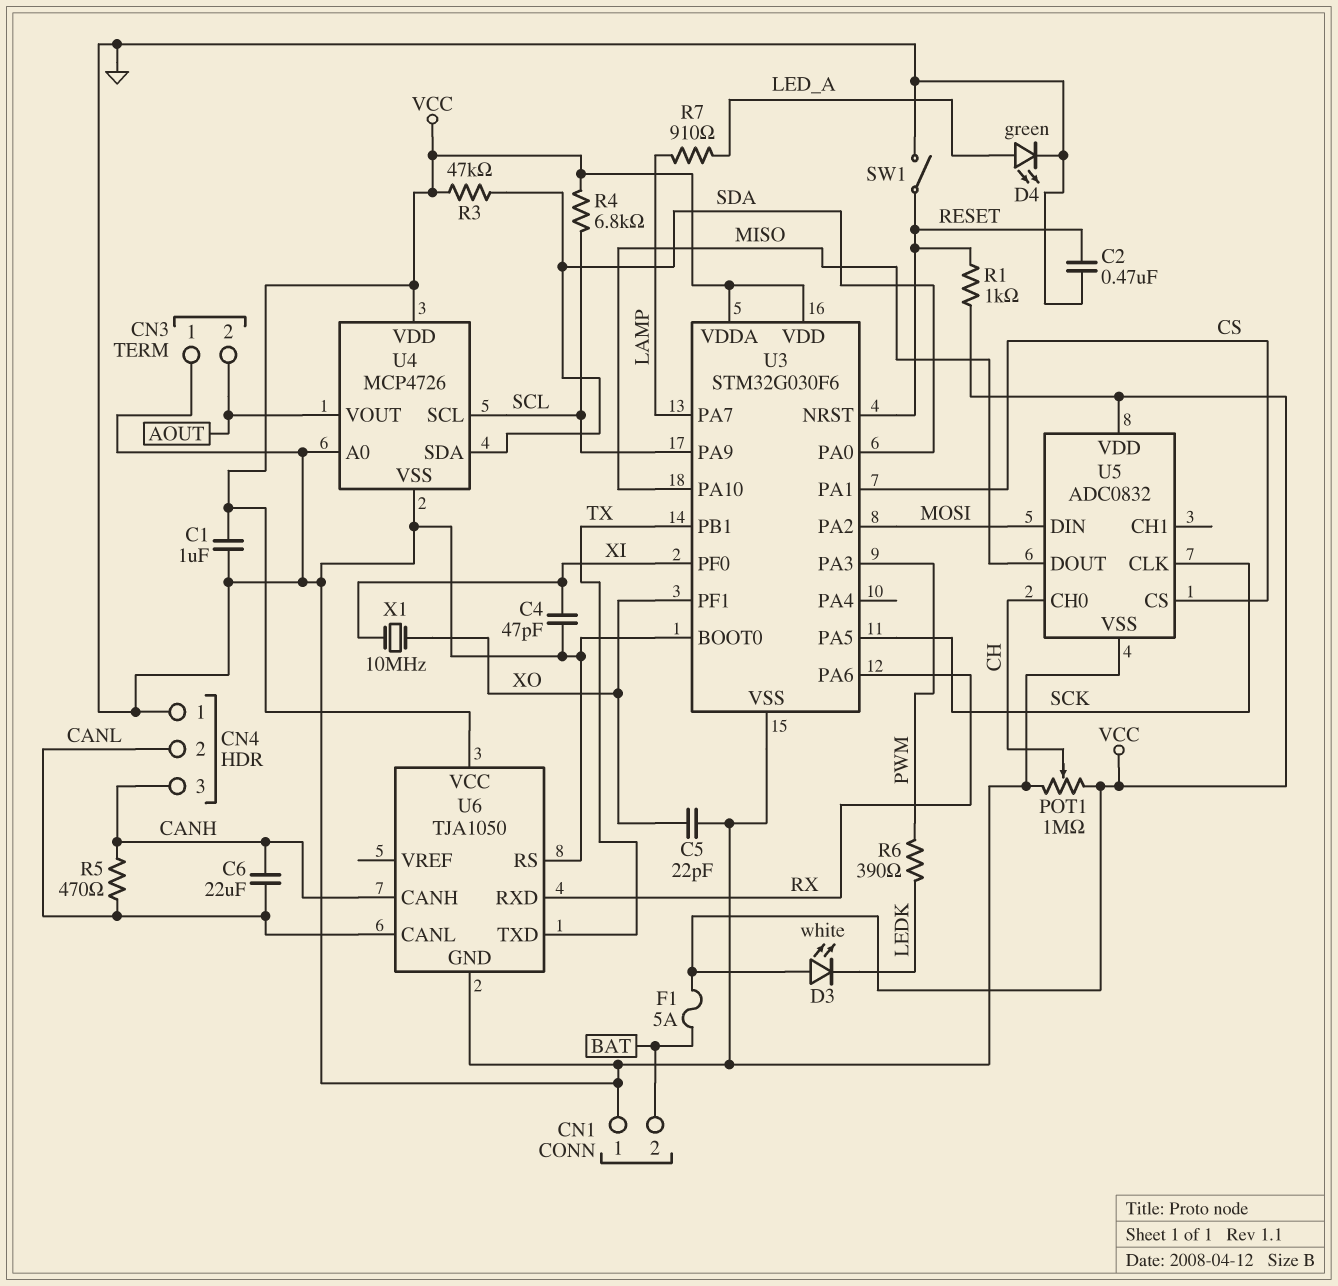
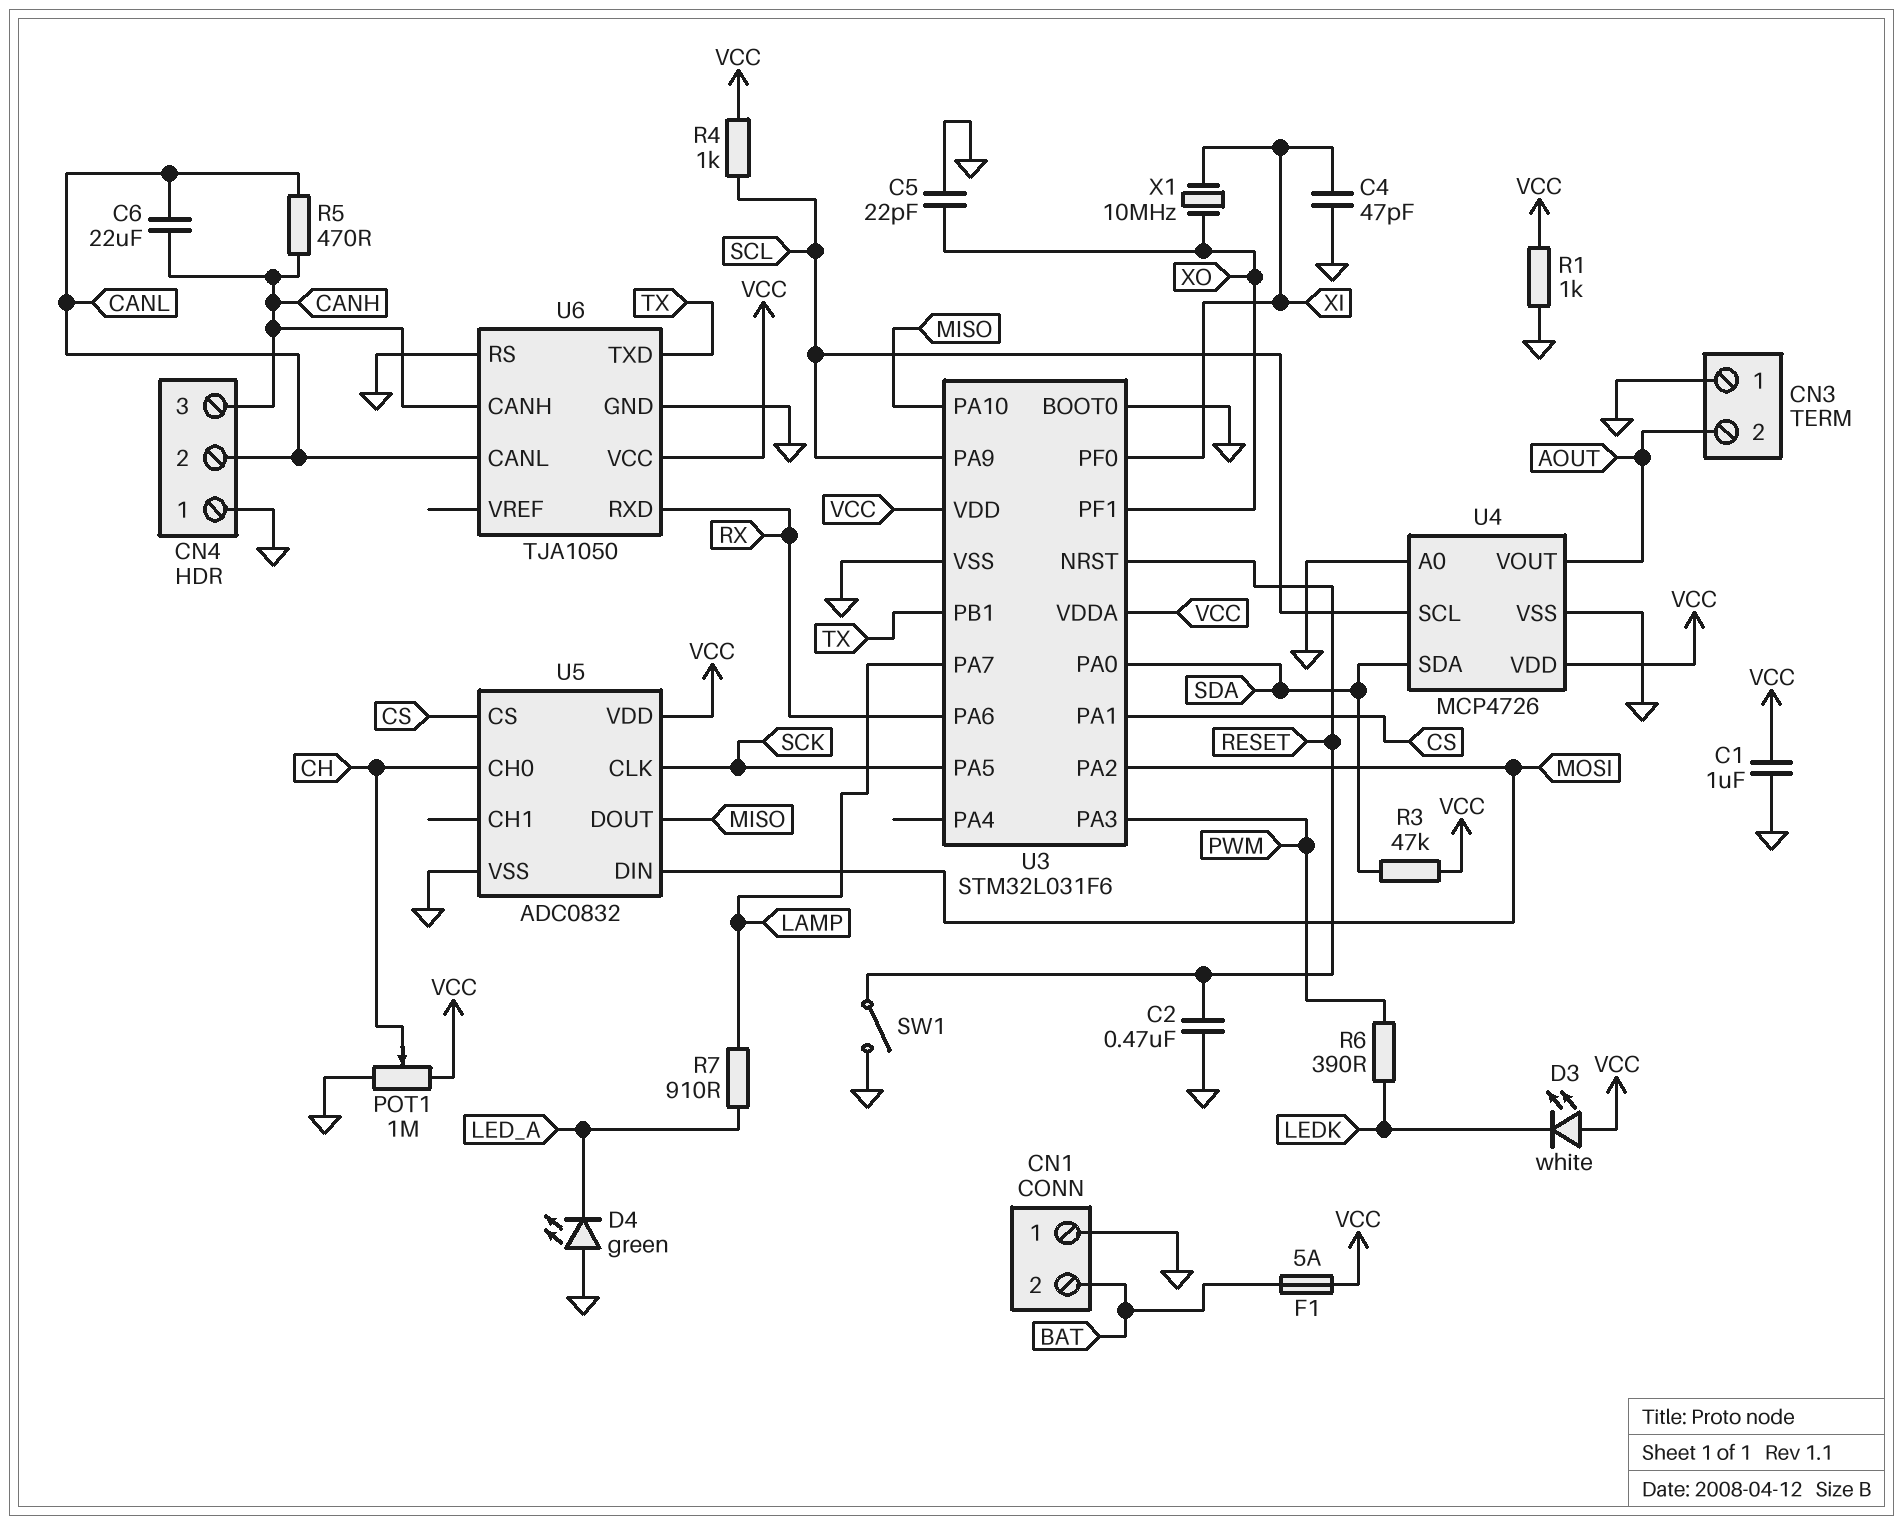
D4: LED green (A LED_A, K GND) -> LED green (A GND, K LED_A)
R1: 1k (RESET, VCC) -> 1k (GND, VCC)
R4: 6.8k (SCL, VCC) -> 1k (SCL, VCC)
U3: STM32G030F6 -> STM32L031F6

